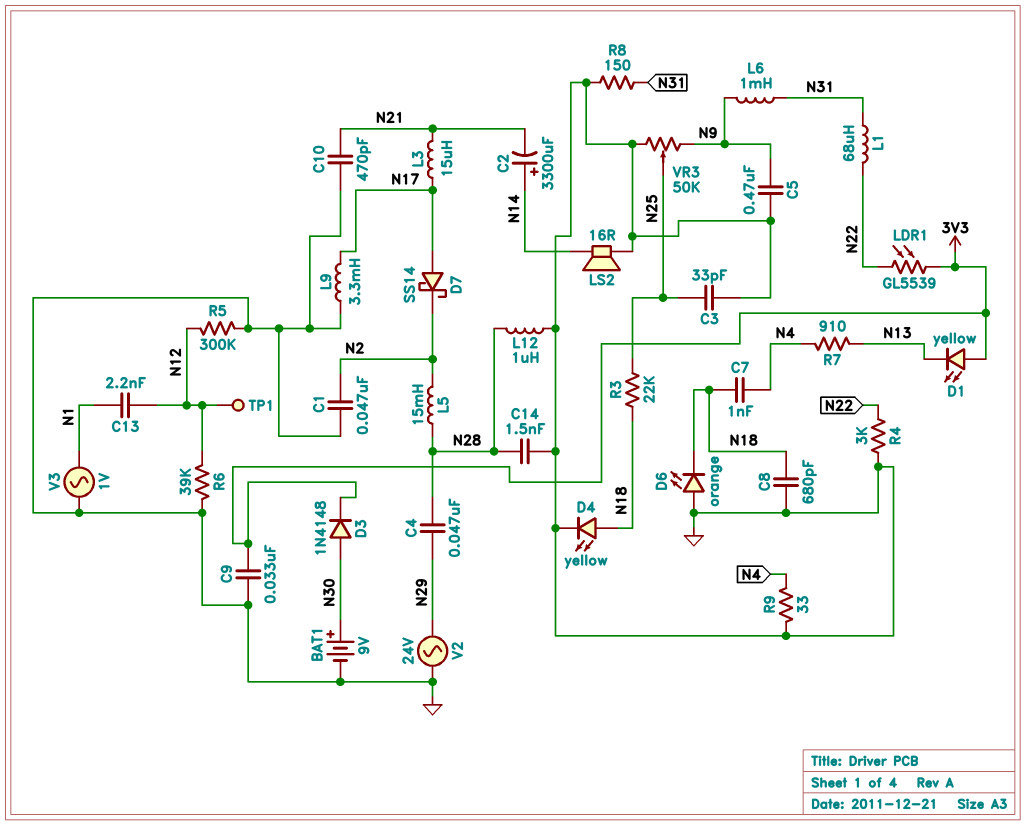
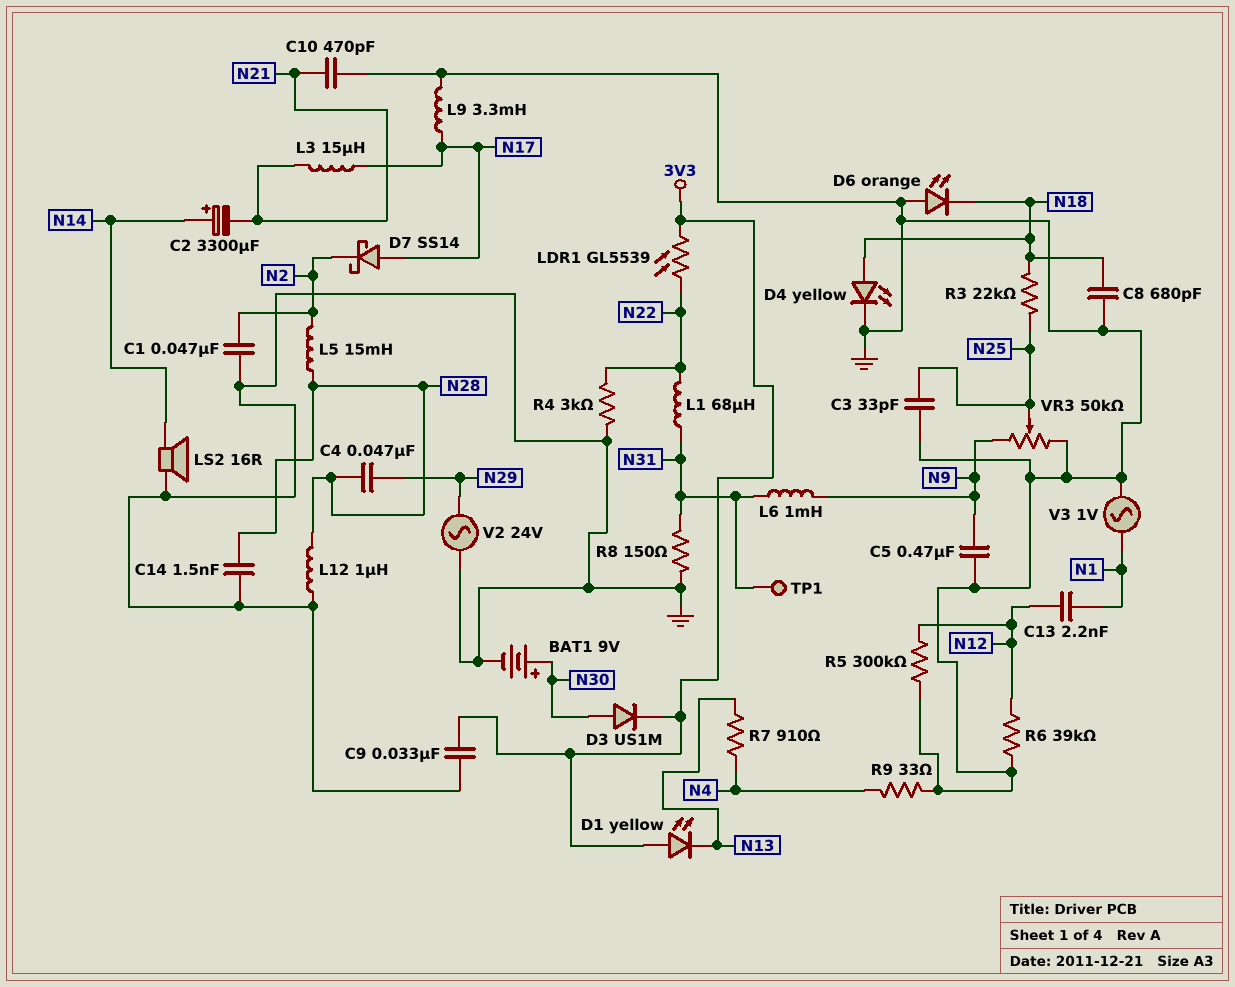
C7: 1nF (N4, N18) -> none
D3: diode 1N4148 (A N30, K 3V3) -> diode US1M (A N30, K 3V3)
TP1: test point (N12) -> test point (N31)

